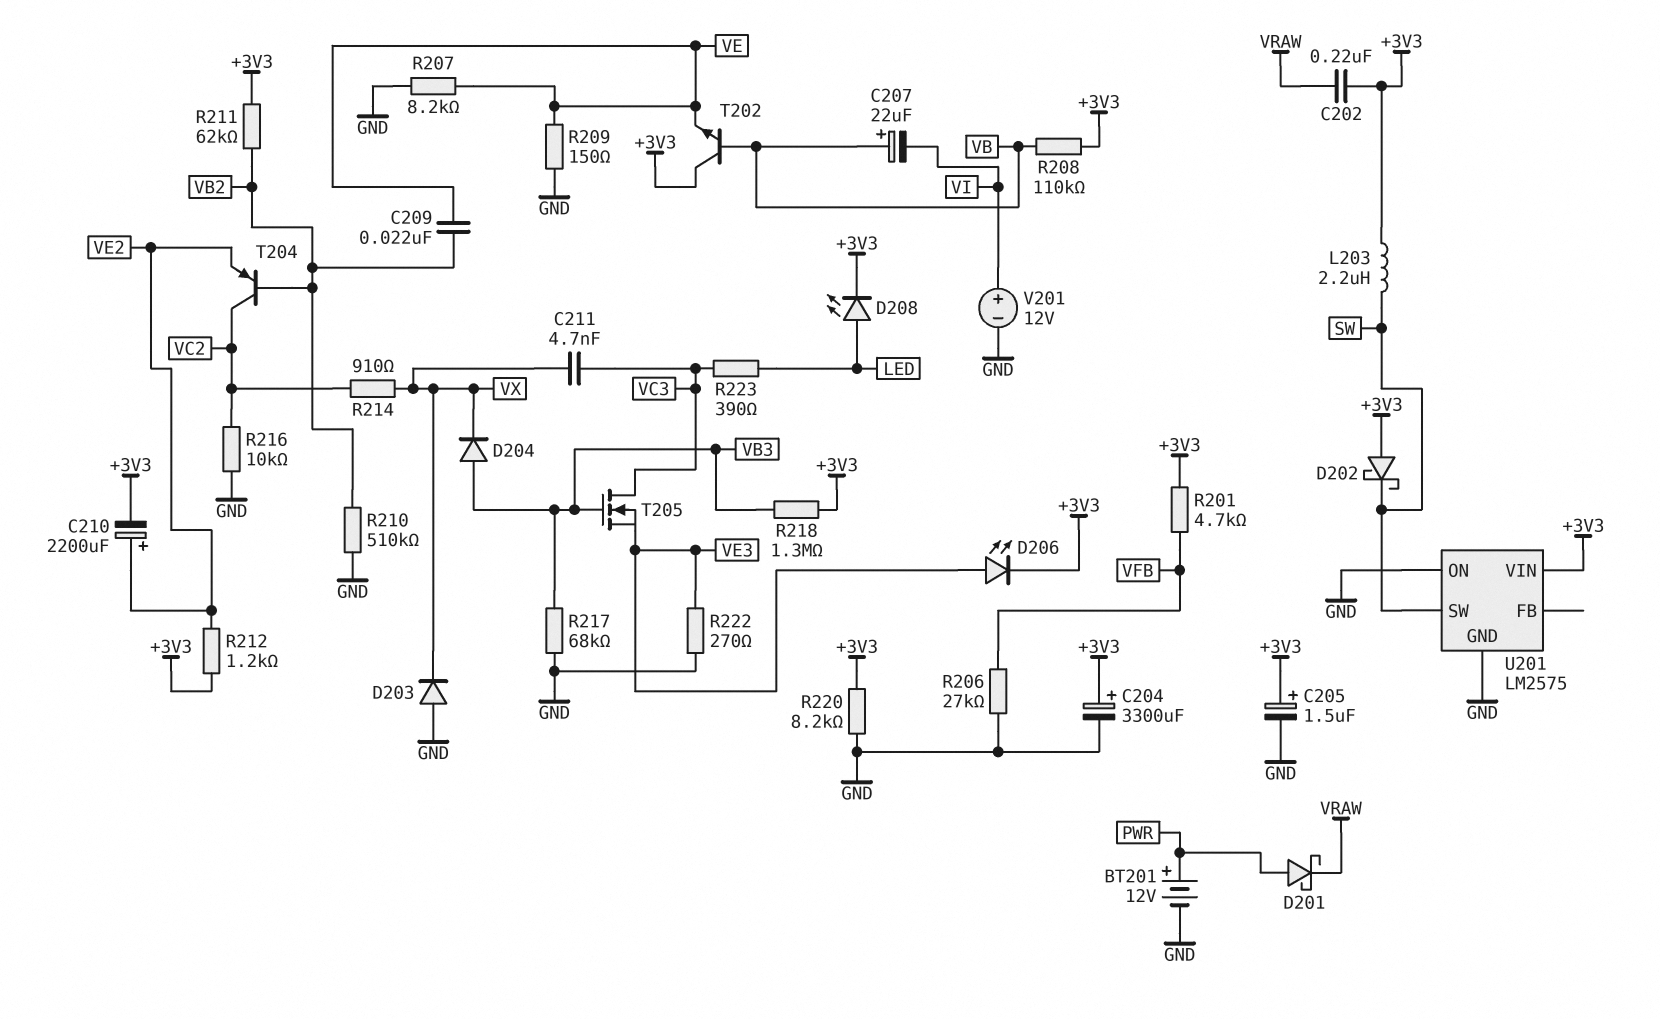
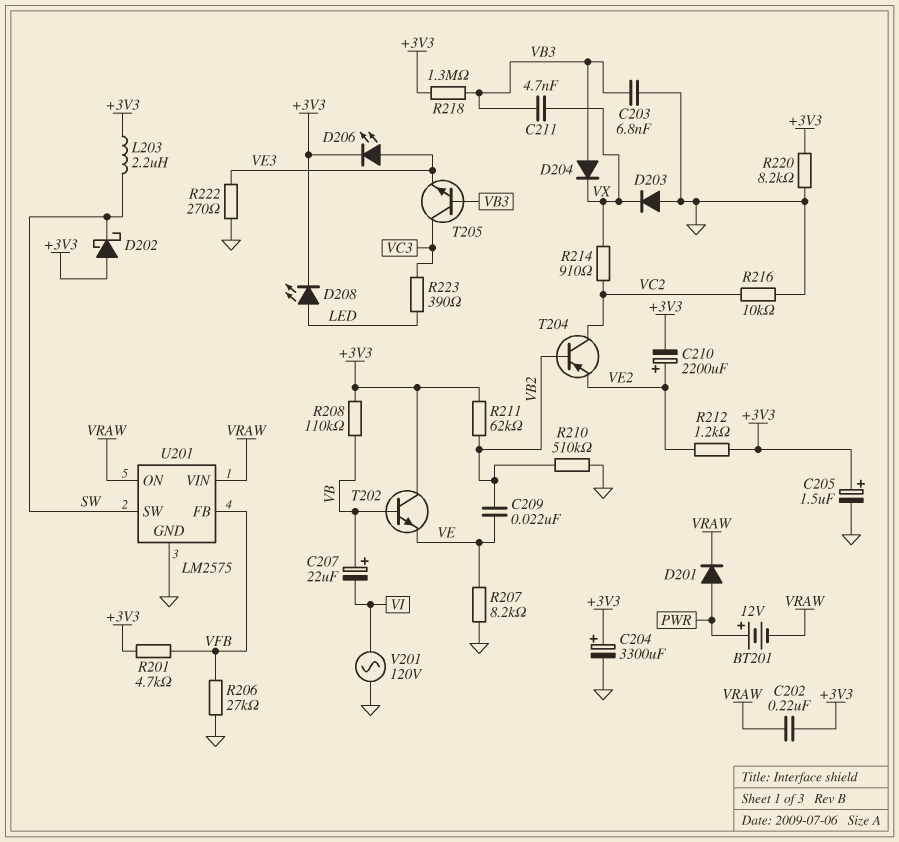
BT201: 12V (plus PWR, minus GND) -> 12V (plus PWR, minus VRAW)
C203: none -> 6.8nF (GND, VB3)
C211: 4.7nF (VC3, VX) -> 4.7nF (VB3, VX)
D201: schottky (A PWR, K VRAW) -> diode (A PWR, K VRAW)
R209: 150 (GND, VE) -> none
R217: 68k (GND, VB3) -> none
T205: NMOS (G VB3, D VC3, S VE3) -> NPN (B VB3, C VC3, E VE3)
U201 pin FB: none -> VFB
U201 pin ON: GND -> VRAW
U201 pin VIN: +3V3 -> VRAW
V201: 12V (plus VI, minus GND) -> AC 120V (GND, VI)

